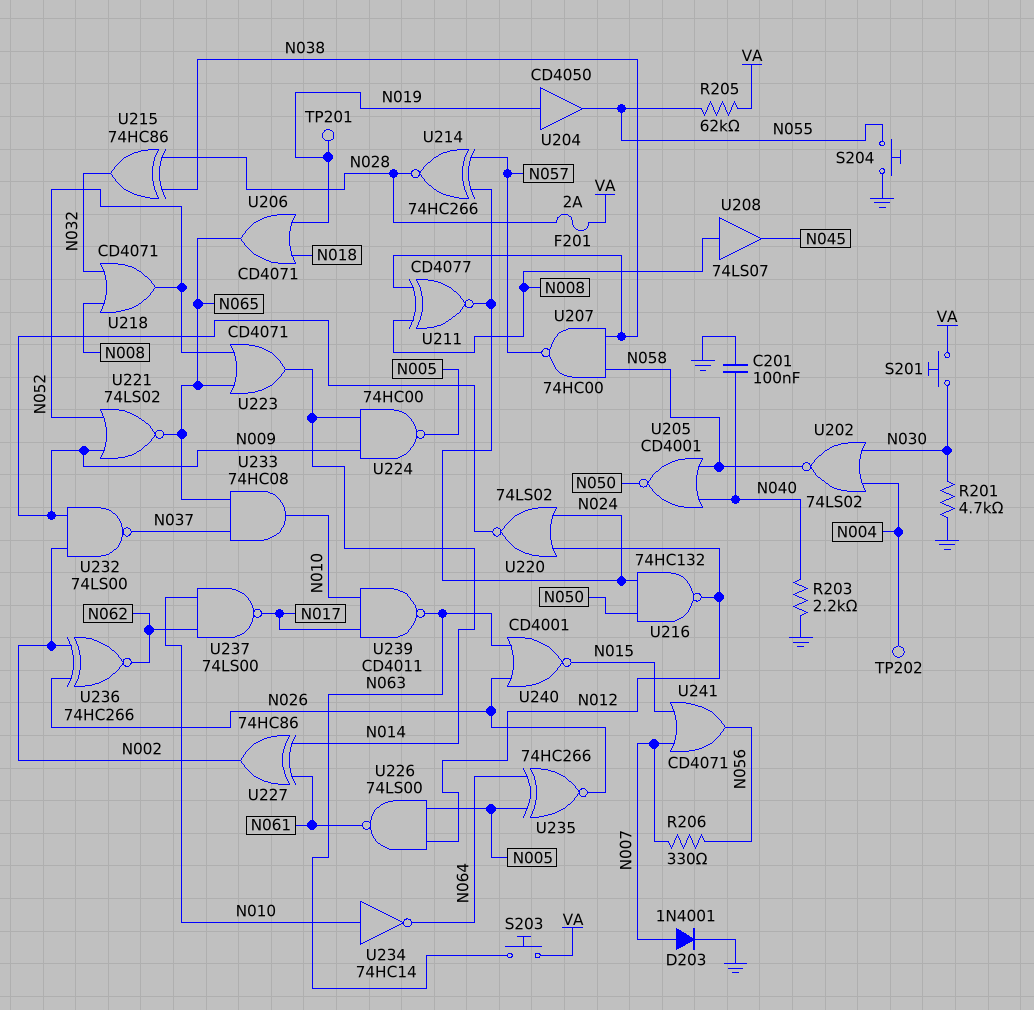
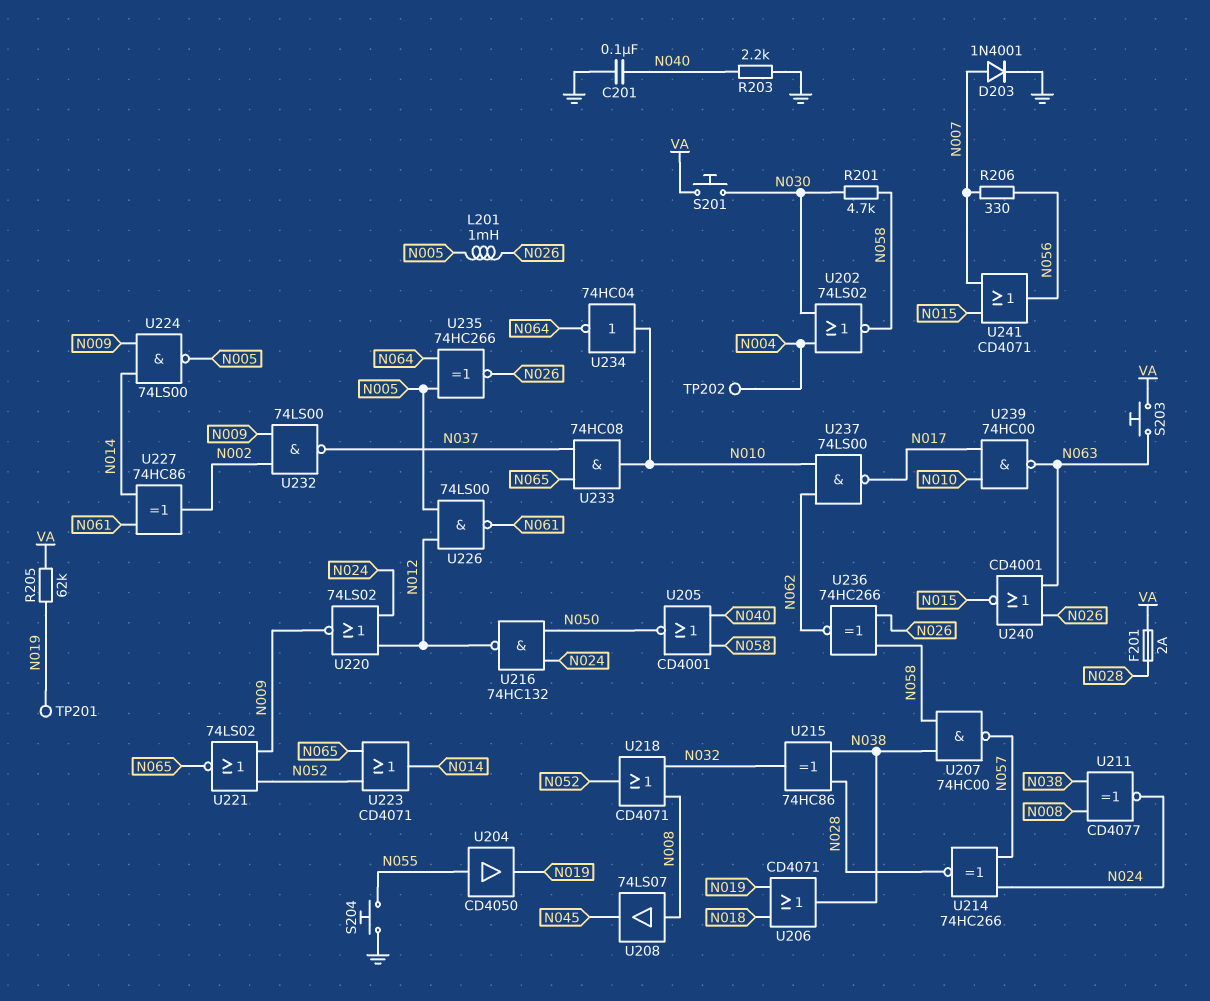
L201: none -> 1mH (N005, N026)
R201: 4.7k (GND, N030) -> 4.7k (N030, N058)
R205: 62k (N055, VA) -> 62k (N019, VA)
U204: buffer CD4050 (in N019, out N055) -> buffer CD4050 (in N055, out N019)
U206: OR CD4071 (in N018, in N019, out N065) -> OR CD4071 (in N018, in N019, out N038)
U224: NAND 74HC00 (in N009, in N014, out N005) -> NAND 74LS00 (in N009, in N014, out N005)
U234: NOT 74HC14 (in N010, out N064) -> NOT 74HC04 (in N010, out N064)
U236: XNOR 74HC266 (in N002, in N026, out N062) -> XNOR 74HC266 (in N026, in N058, out N062)
U239: NAND CD4011 (in N010, in N017, out N063) -> NAND 74HC00 (in N010, in N017, out N063)

